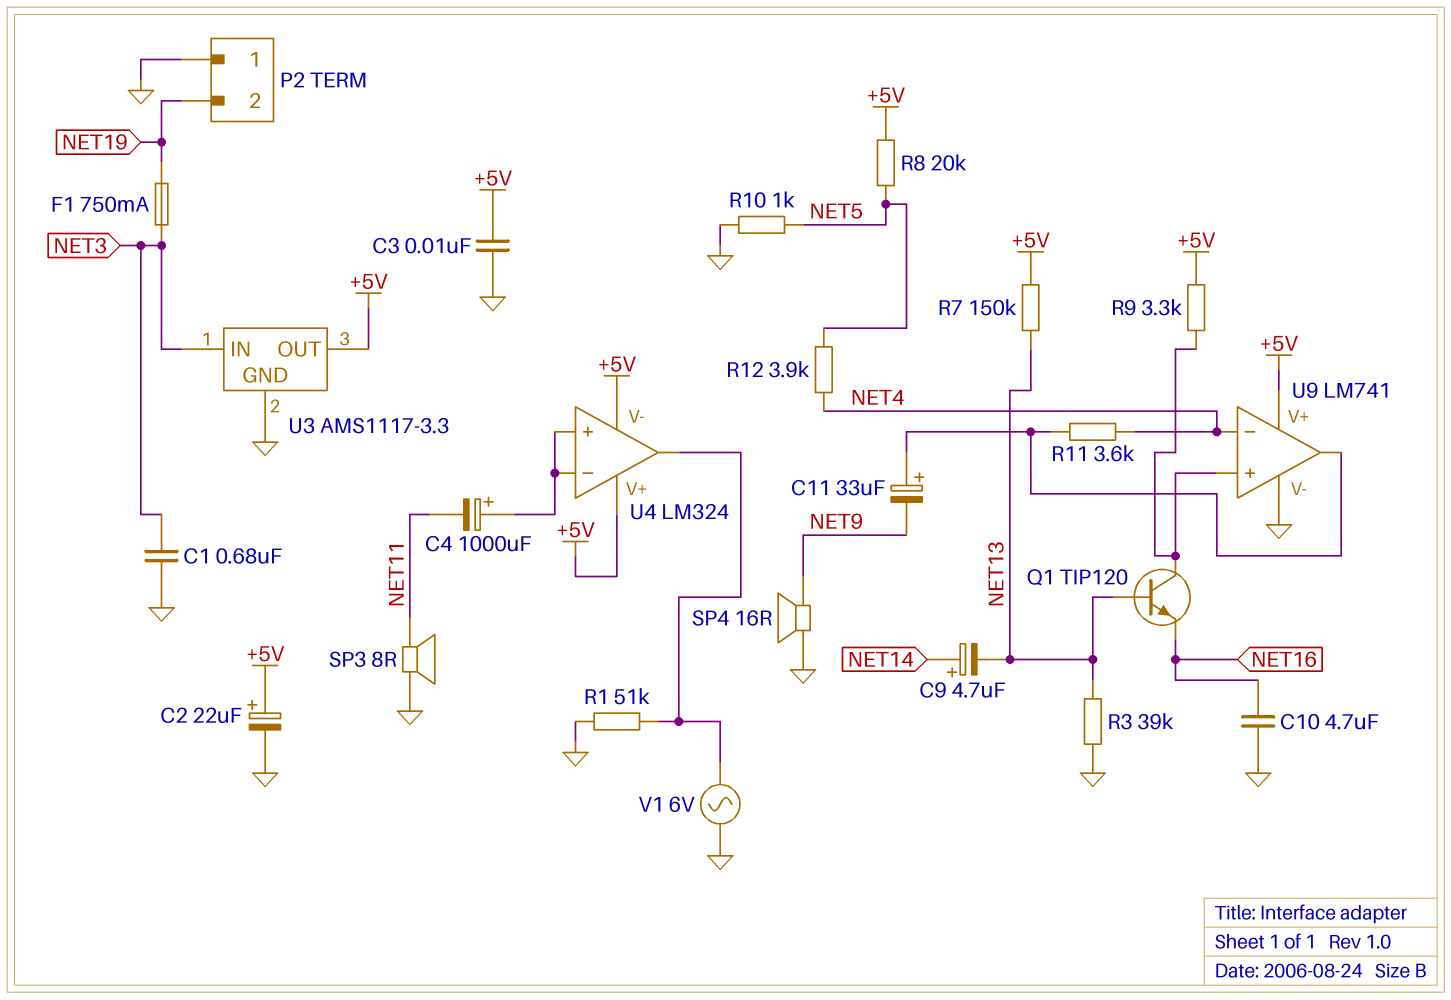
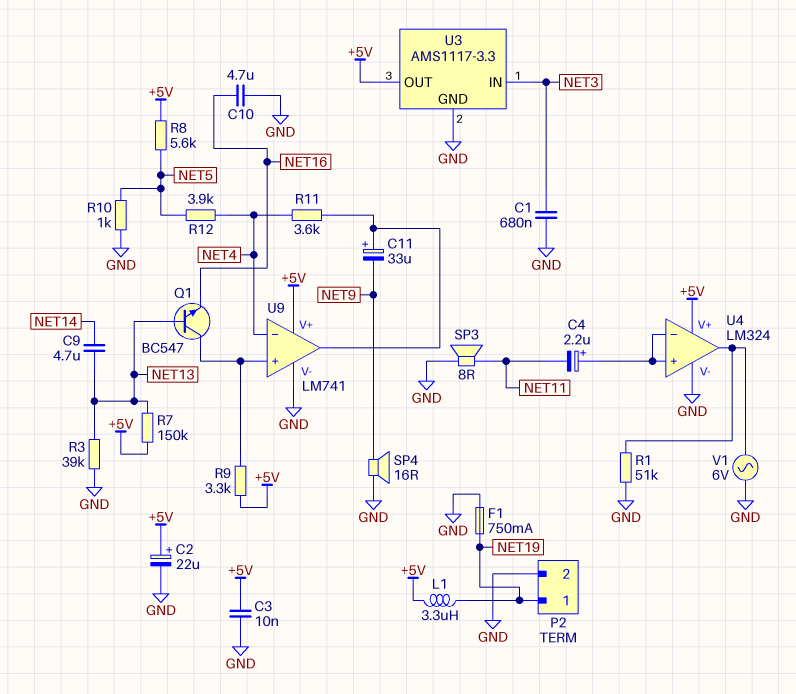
C4: 1000uF (plus U4/in+, minus NET11) -> 2.2uF (plus U4/in+, minus NET11)
C9: 4.7uF (plus NET14, minus NET13) -> 4.7uF (NET13, NET14)
F1: 750mA (NET3, NET19) -> 750mA (GND, NET19)
L1: none -> 3.3uH (+5V, NET19)
P2 pin 1: GND -> NET19
P2 pin 2: NET19 -> GND
Q1: NPN TIP120 (B NET13, C U9/in+, E NET16) -> NPN BC547 (B NET13, C U9/in+, E NET16)
R8: 20k (+5V, NET5) -> 5.6k (+5V, NET5)
U4 pin V-: +5V -> GND

